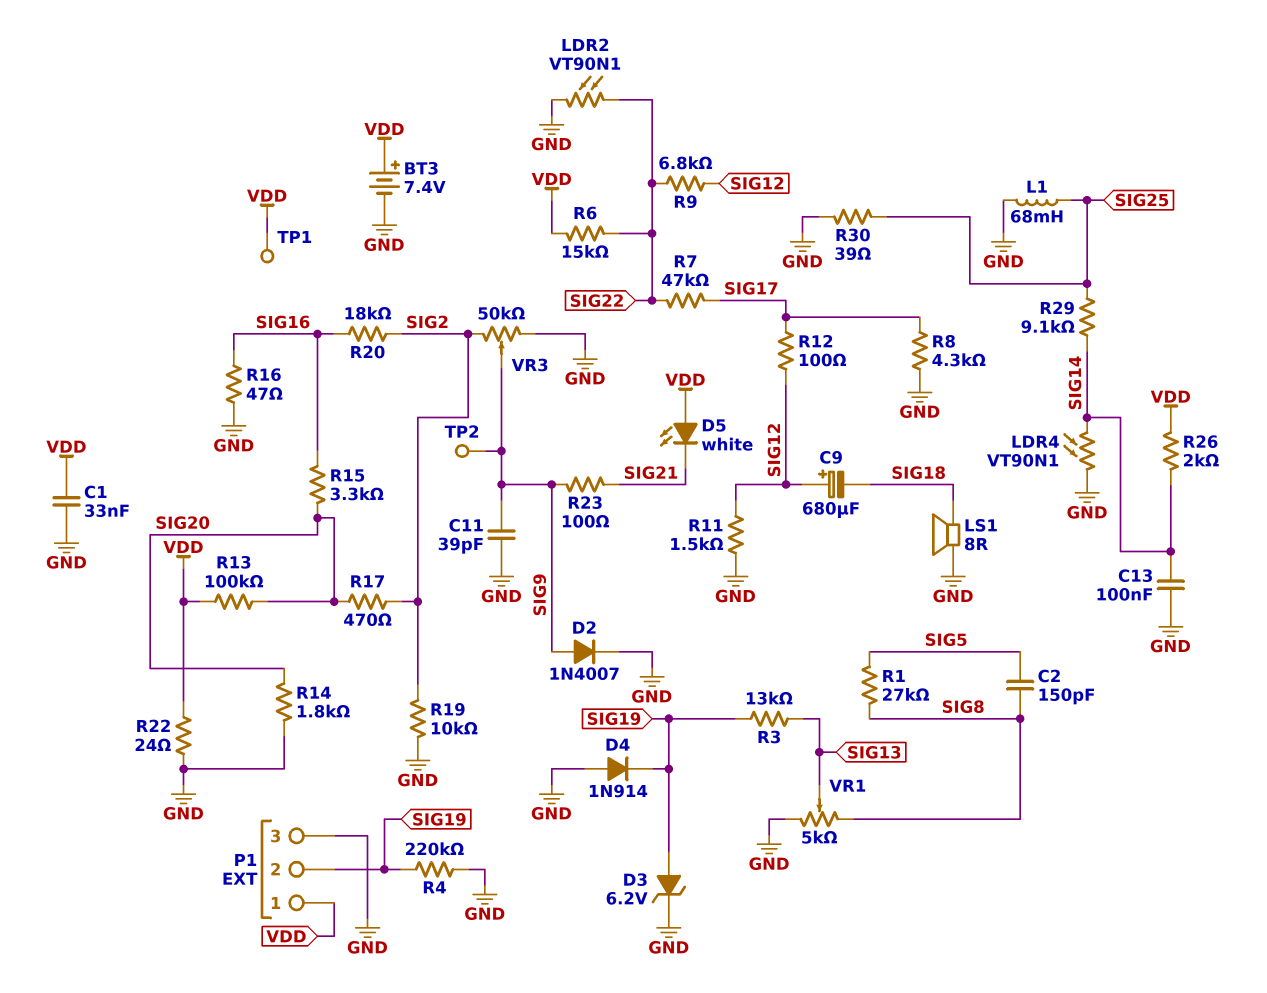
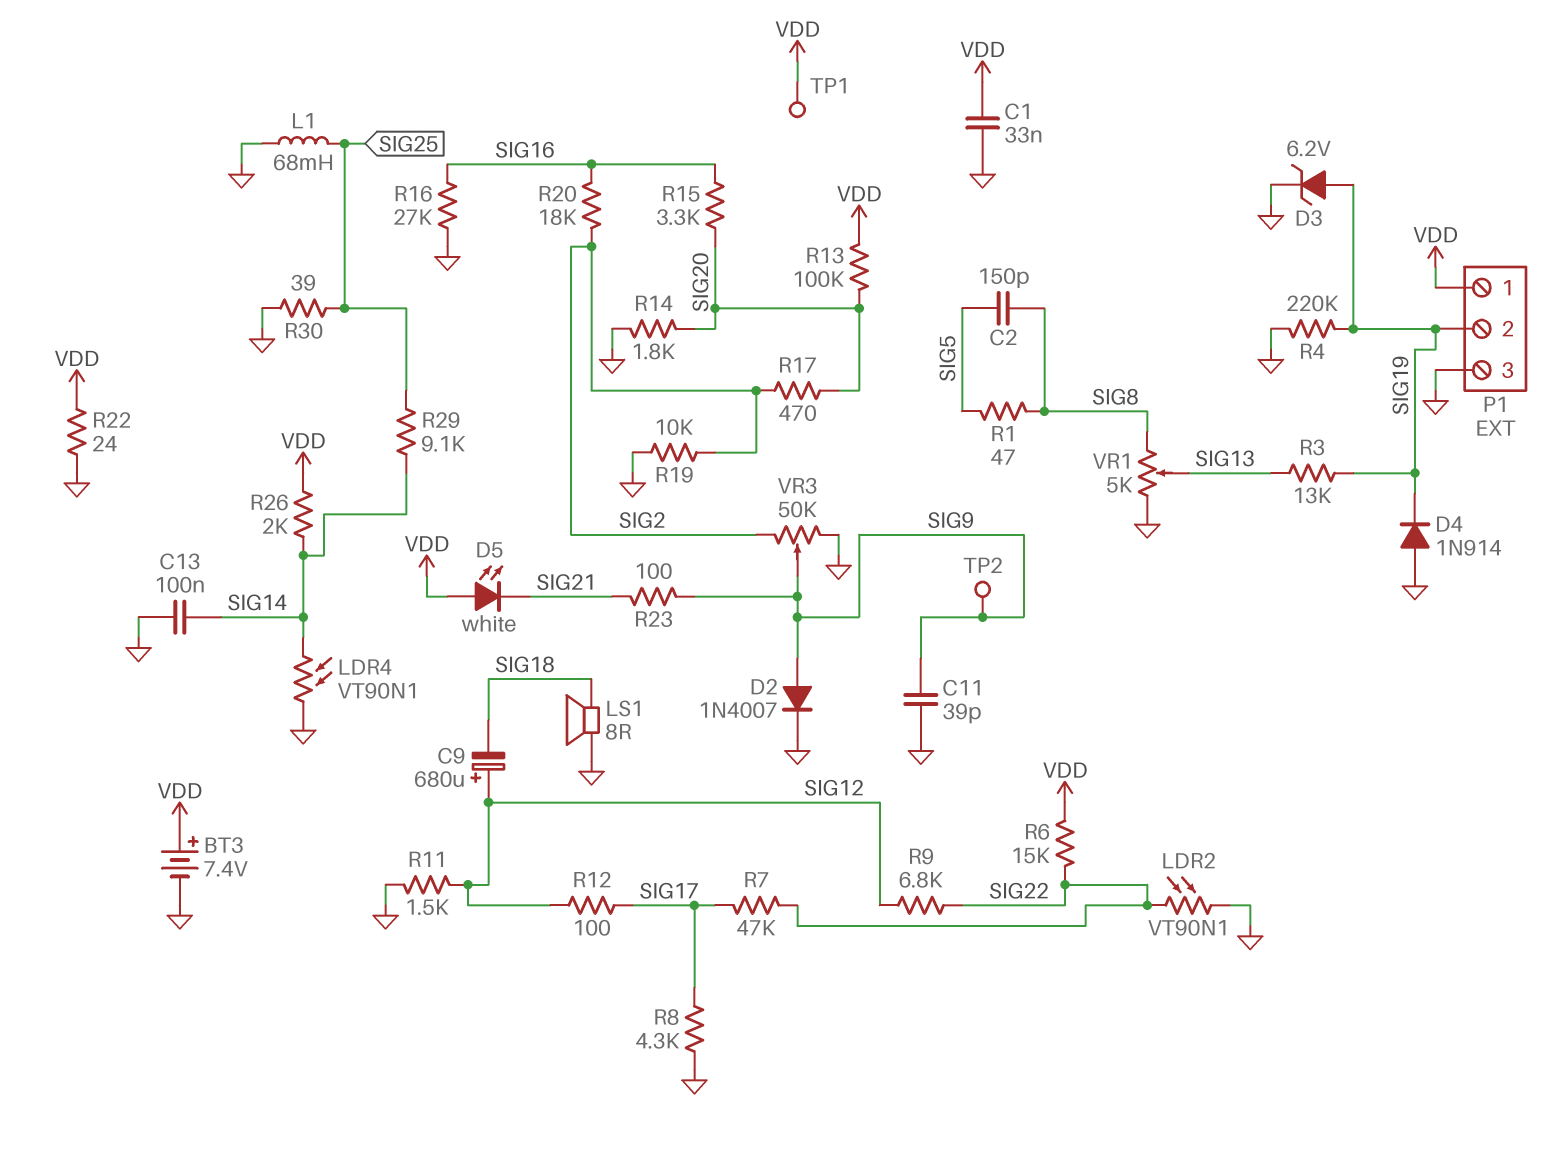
R1: 27k (SIG5, SIG8) -> 47 (SIG5, SIG8)
R16: 47 (GND, SIG16) -> 27k (GND, SIG16)

